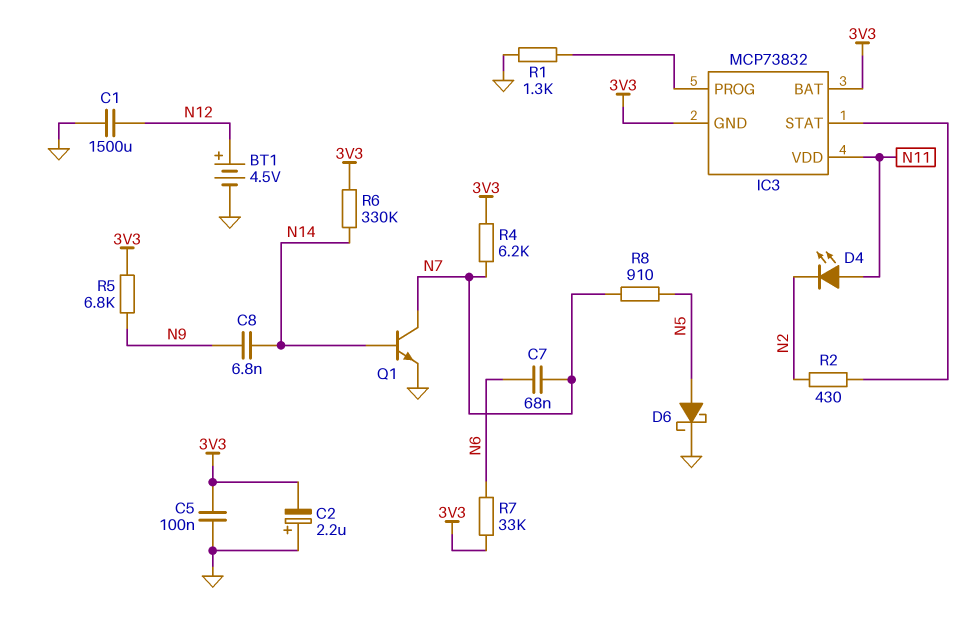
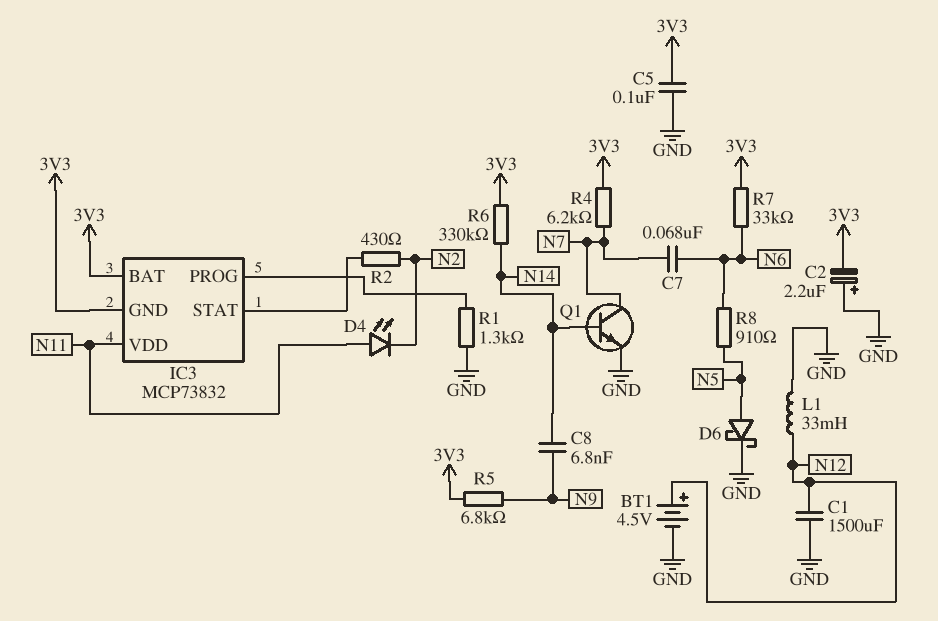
L1: none -> 33mH (GND, N12)
R8: 910 (N5, N7) -> 910 (N5, N6)

